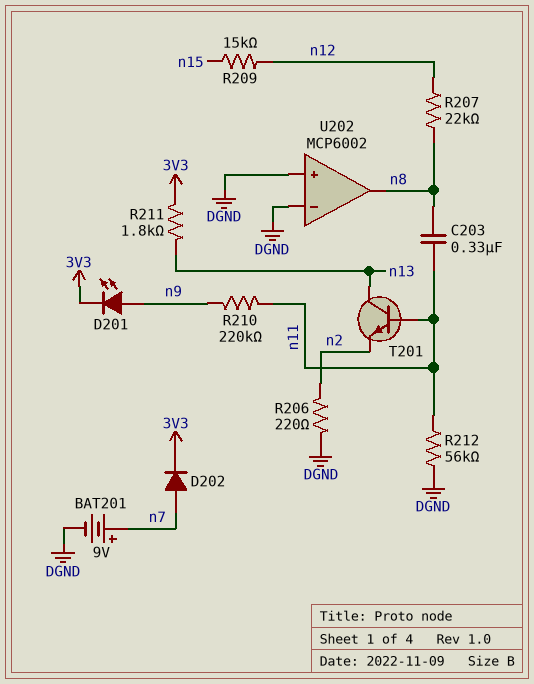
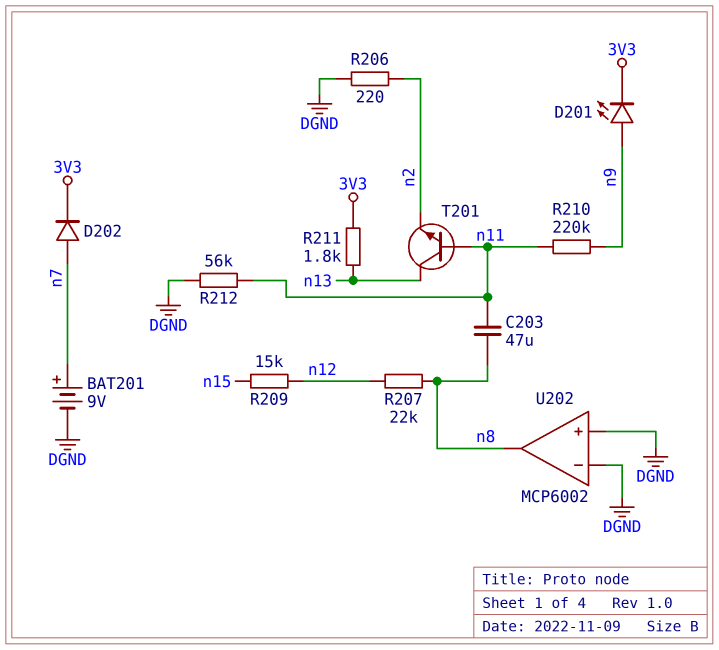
C203: 330nF (n8, n11) -> 47uF (n8, n11)

